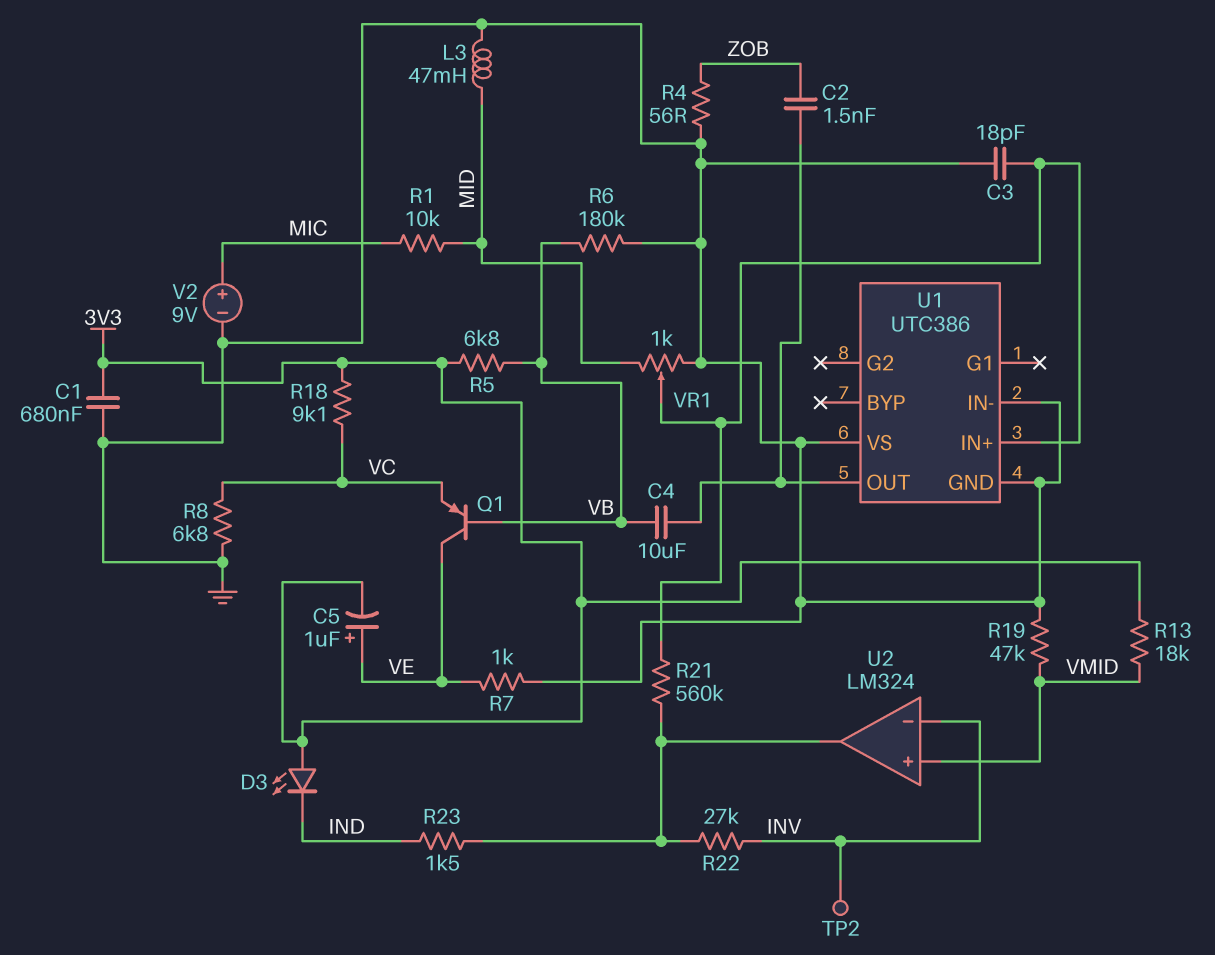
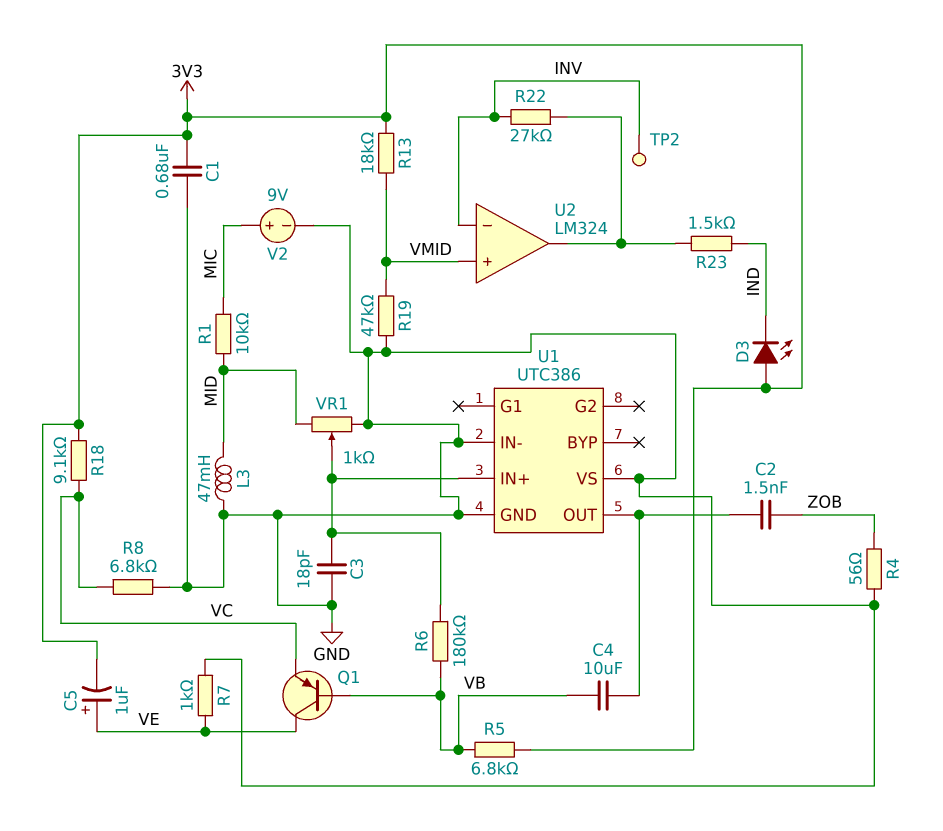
R6: 180k (GND, VB) -> 180k (U1/IN+, VB)
R21: 560k (U1/IN+, U2/out) -> none

